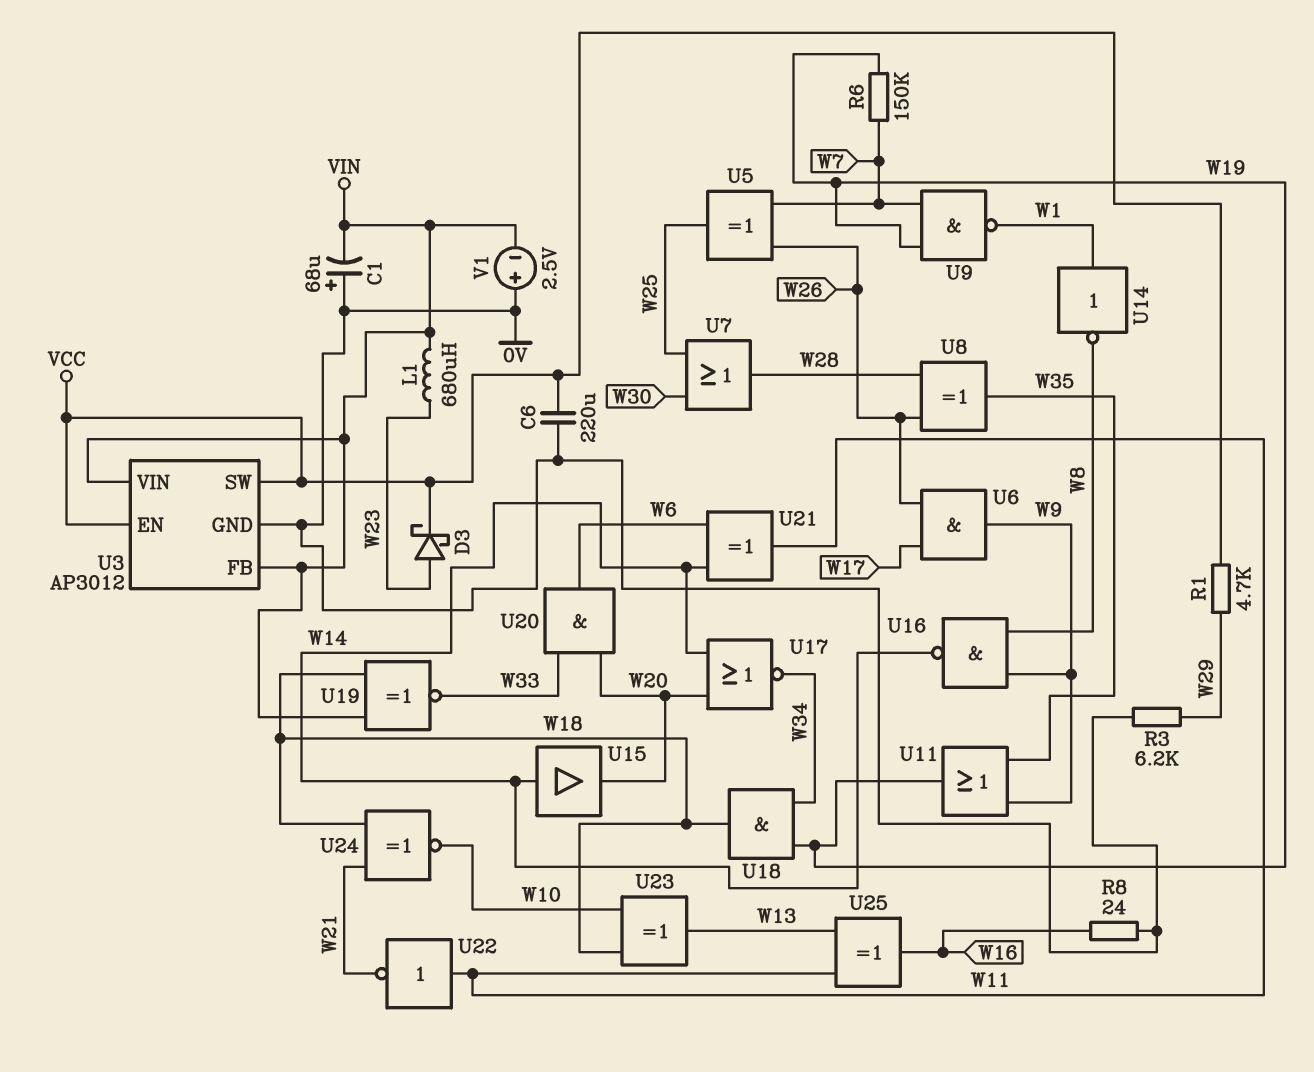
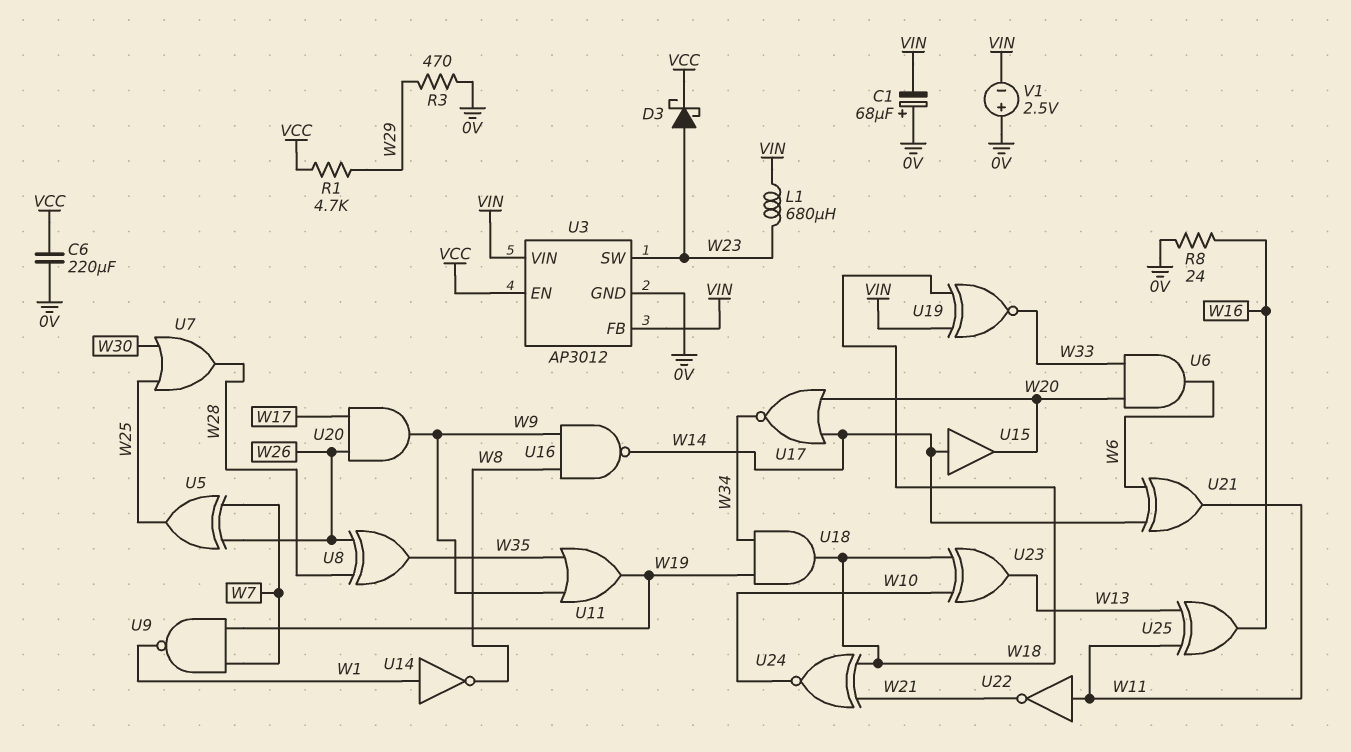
R3: 6.2k (0V, W29) -> 470 (0V, W29)
R6: 150k (W7, W19) -> none
U3 pin SW: VCC -> W23
U6: AND (in W17, in W26, out W9) -> AND (in W20, in W33, out W6)
U20: AND (in W20, in W33, out W6) -> AND (in W17, in W26, out W9)

